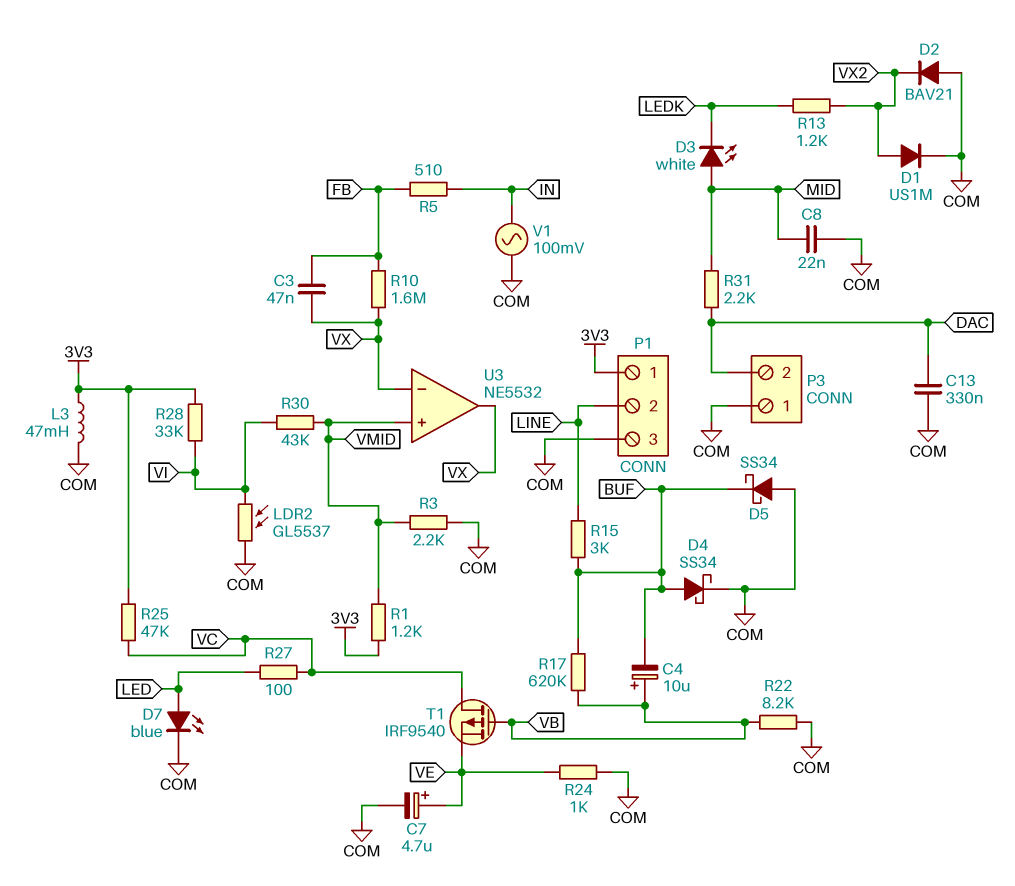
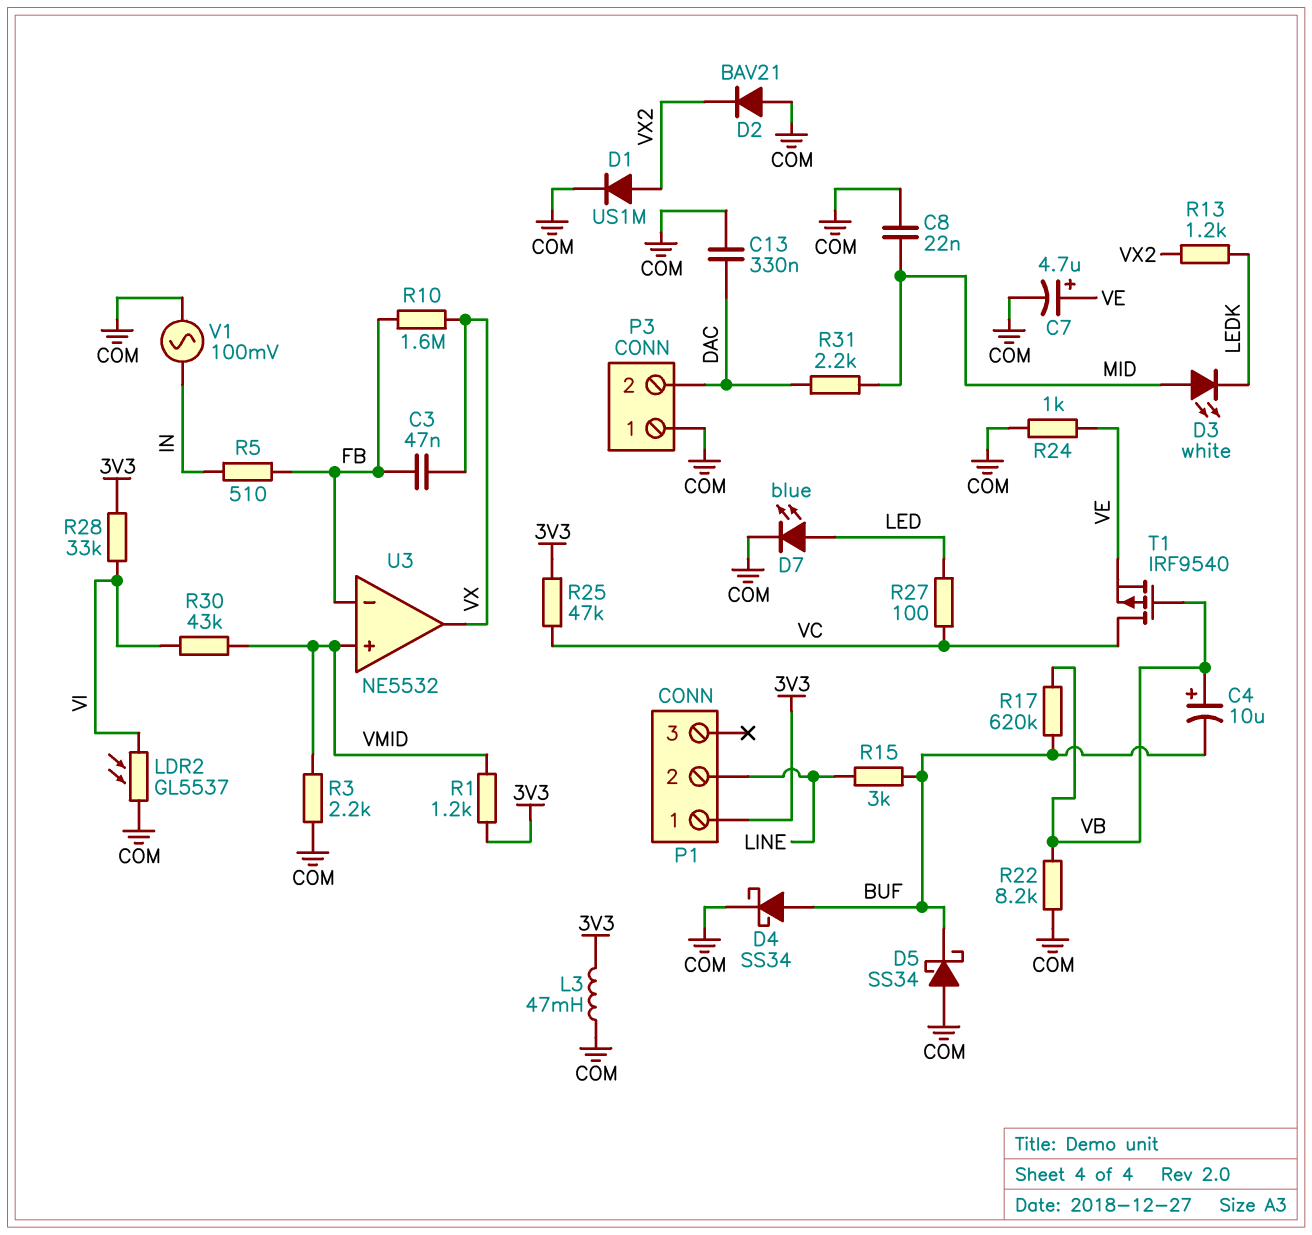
P1 pin 3: COM -> none
U3 pin in-: VX -> FB

